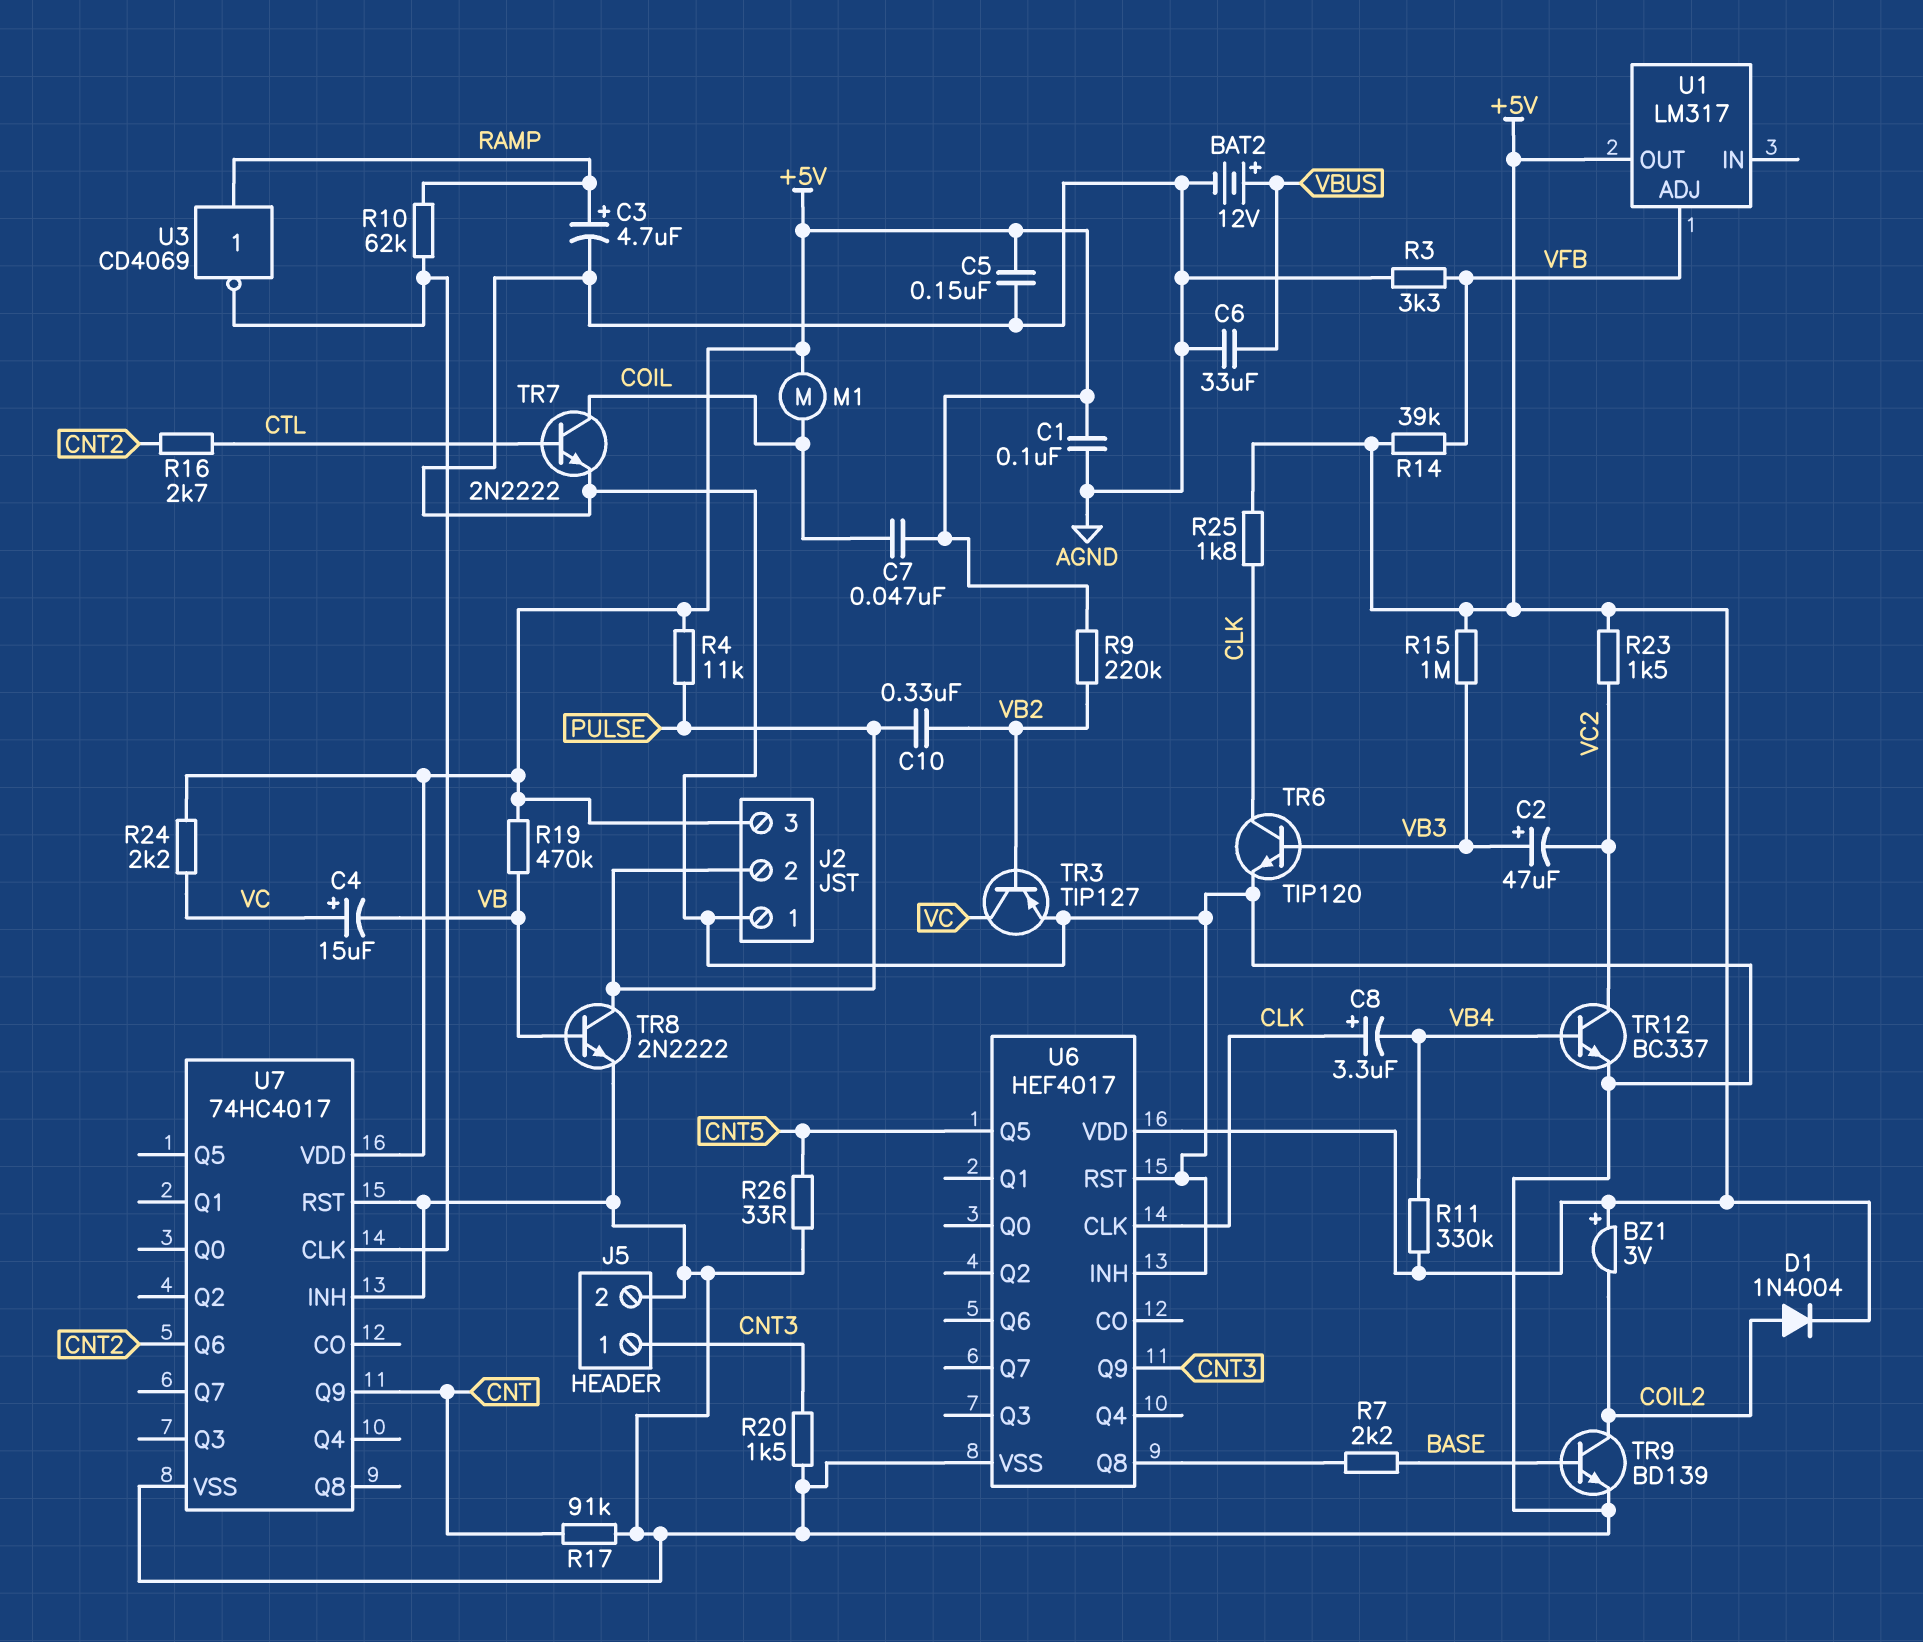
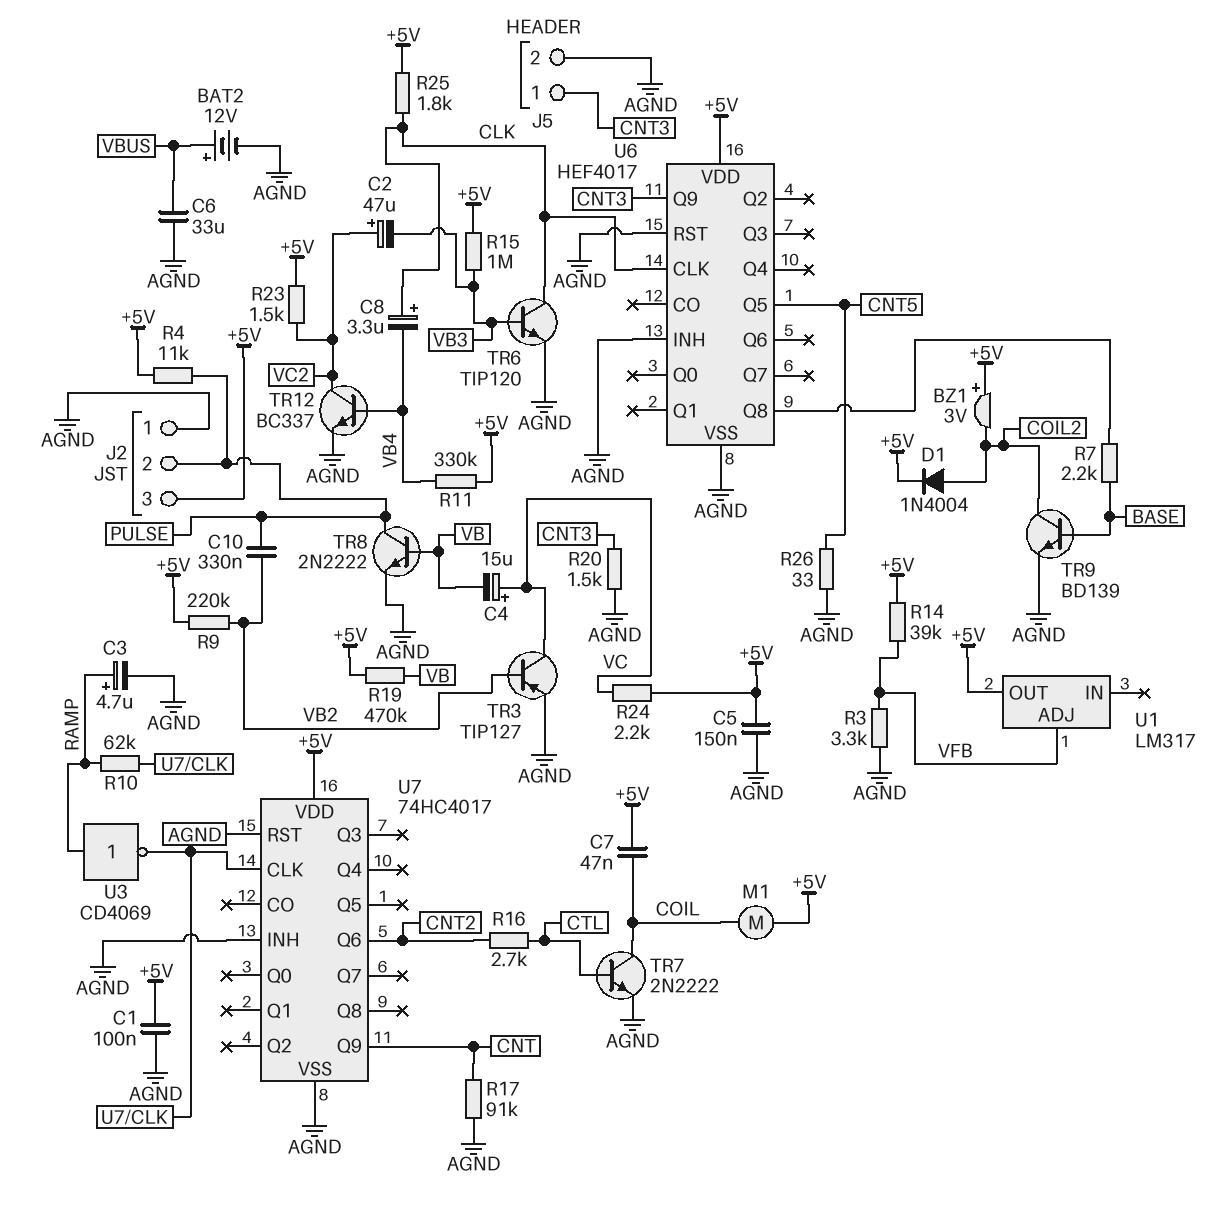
C2: 47uF (plus VB3, minus VC2) -> 47uF (plus VC2, minus VB3)

